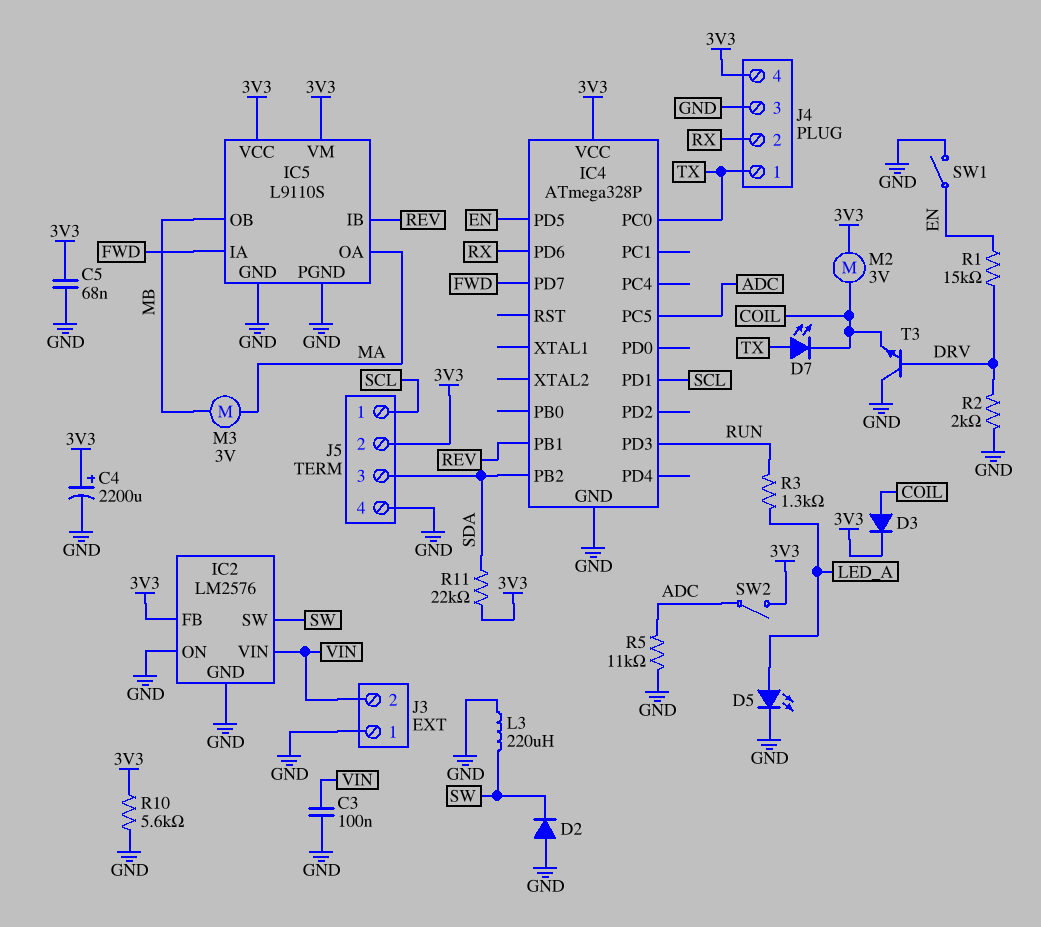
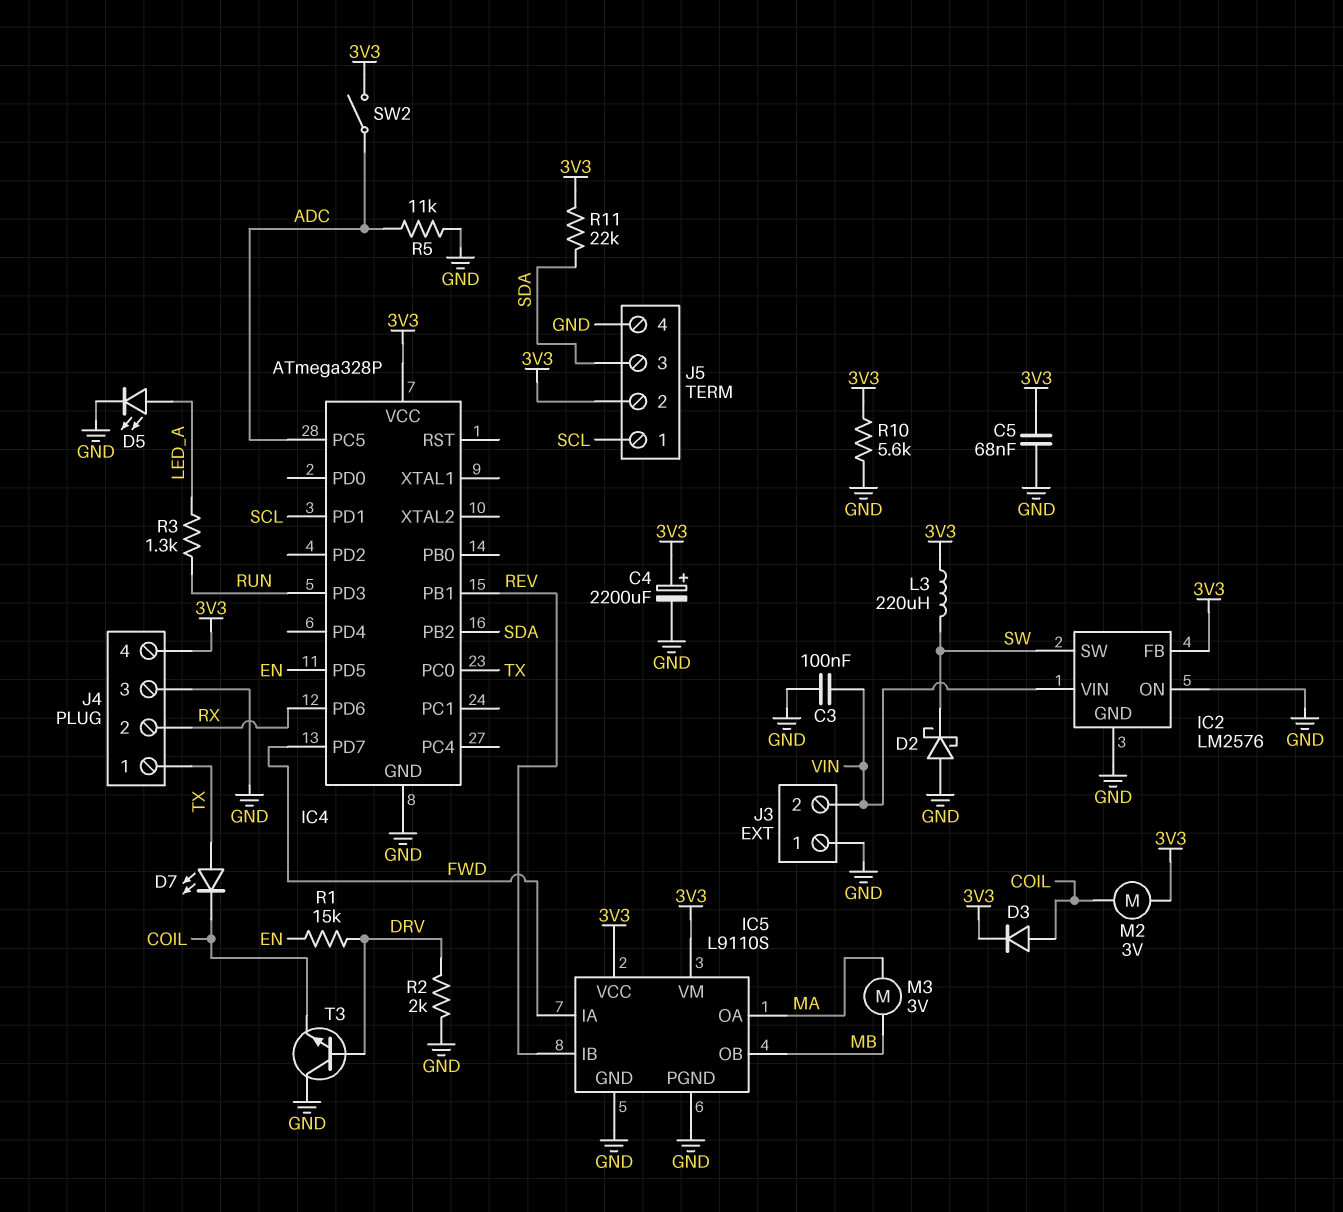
D2: diode (A GND, K SW) -> schottky (A GND, K SW)
L3: 220uH (GND, SW) -> 220uH (3V3, SW)
SW1: switch (EN, GND) -> none

